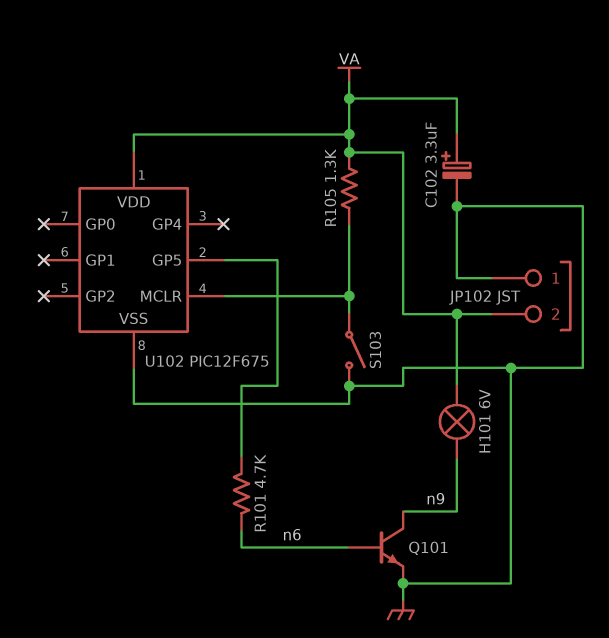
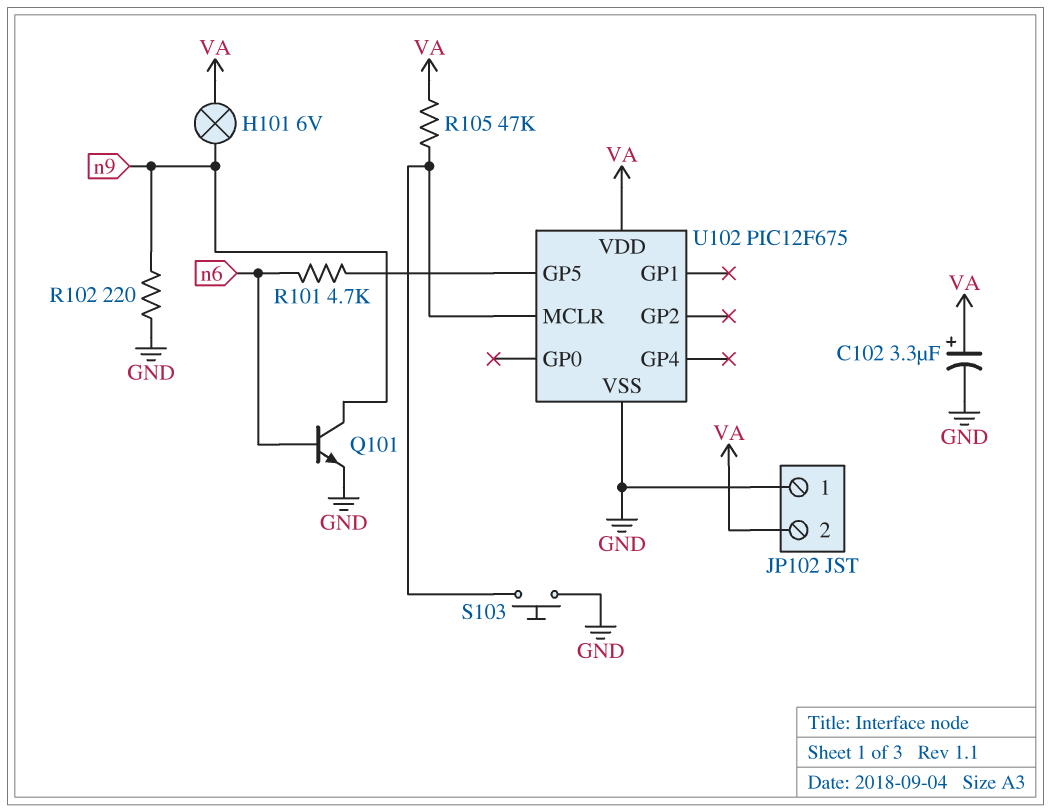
R102: none -> 220 (GND, n9)
R105: 1.3k (U102/MCLR, VA) -> 47k (U102/MCLR, VA)
S103: switch (GND, U102/MCLR) -> button (GND, U102/MCLR)

